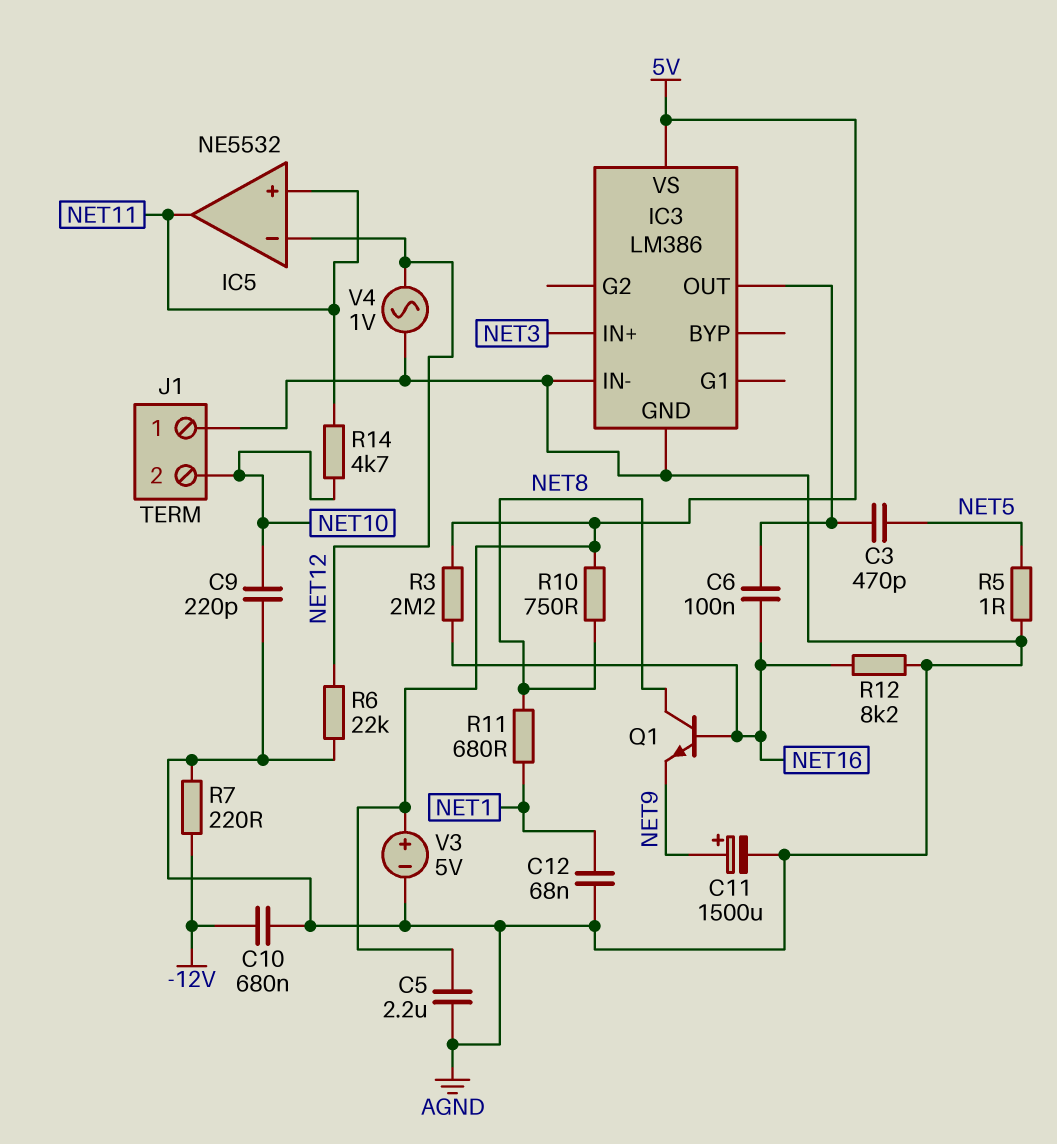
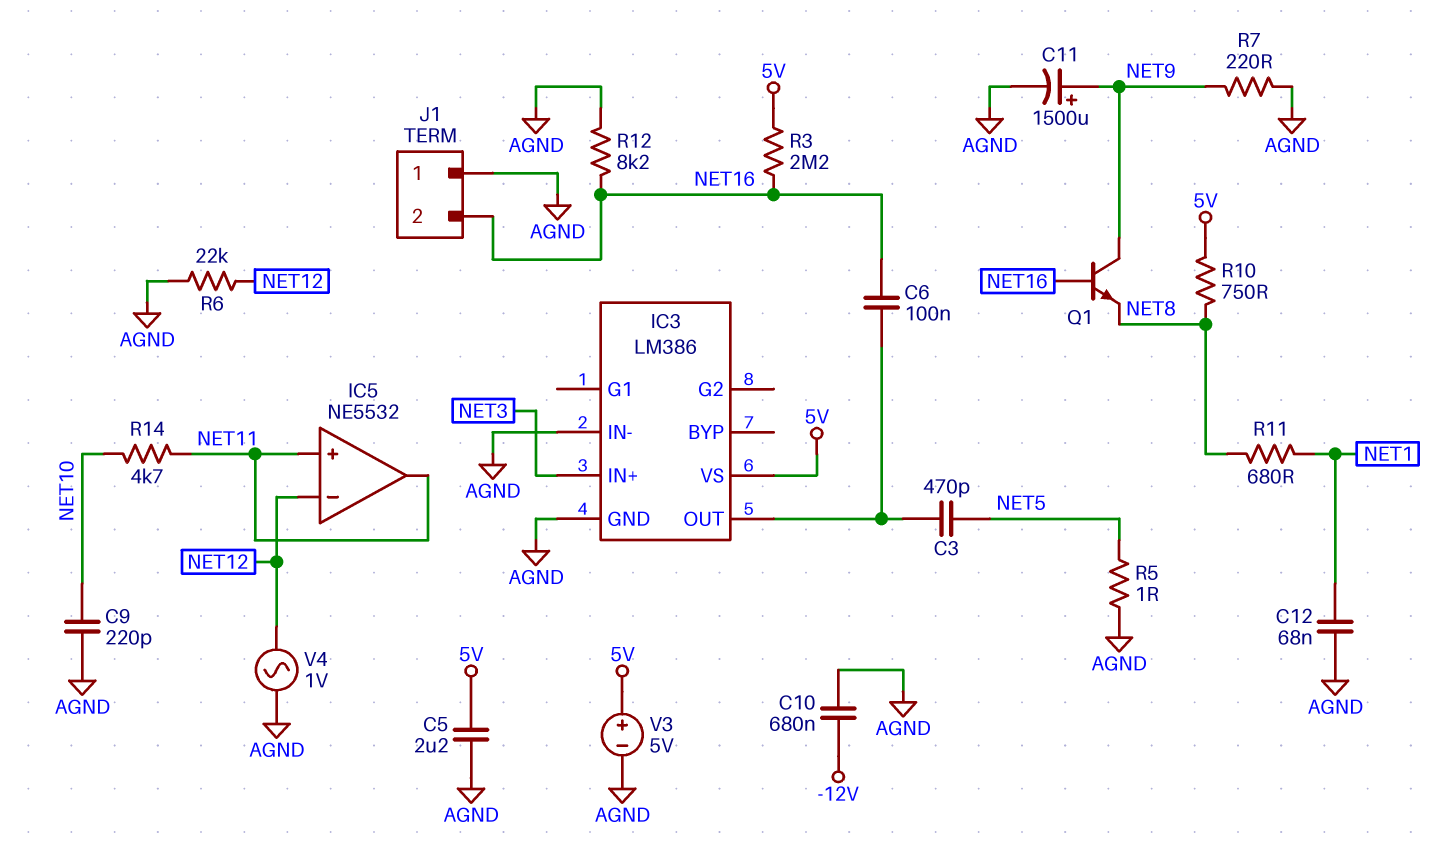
J1 pin 2: NET10 -> NET16
Q1: NPN (B NET16, C NET8, E NET9) -> NPN (B NET16, C NET9, E NET8)
R7: 220 (-12V, AGND) -> 220 (AGND, NET9)

